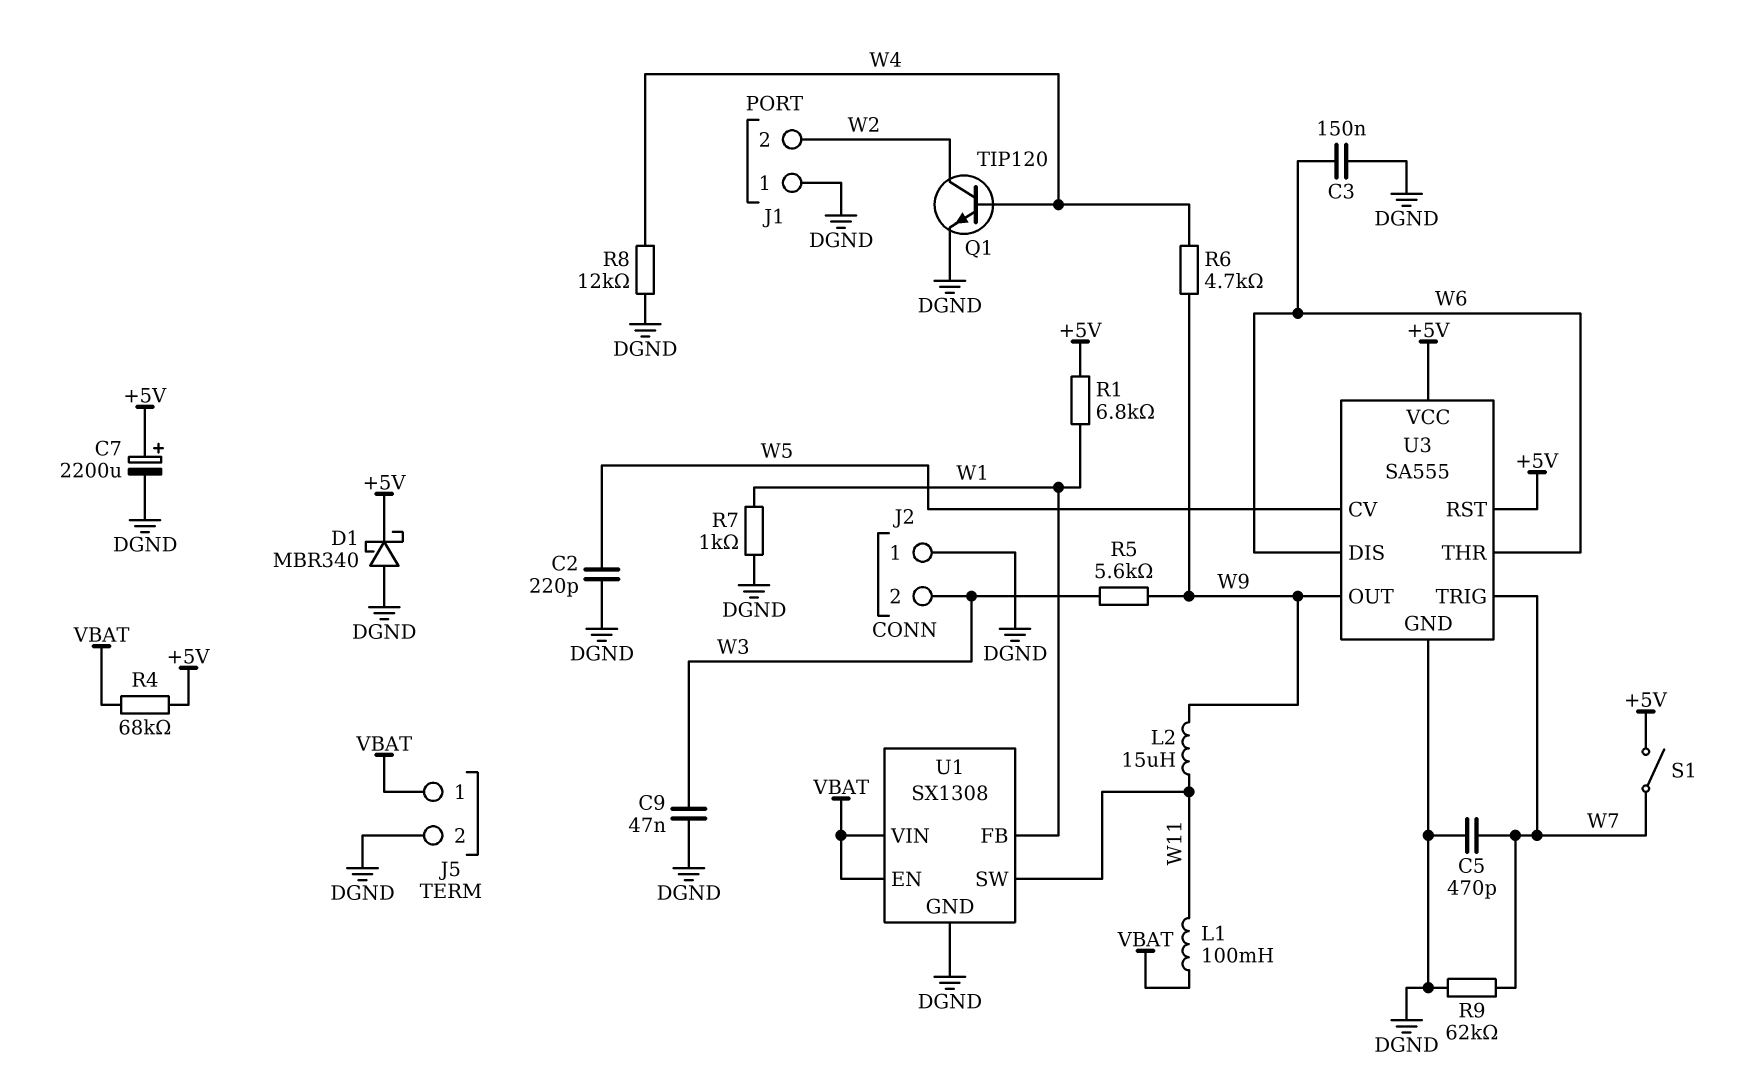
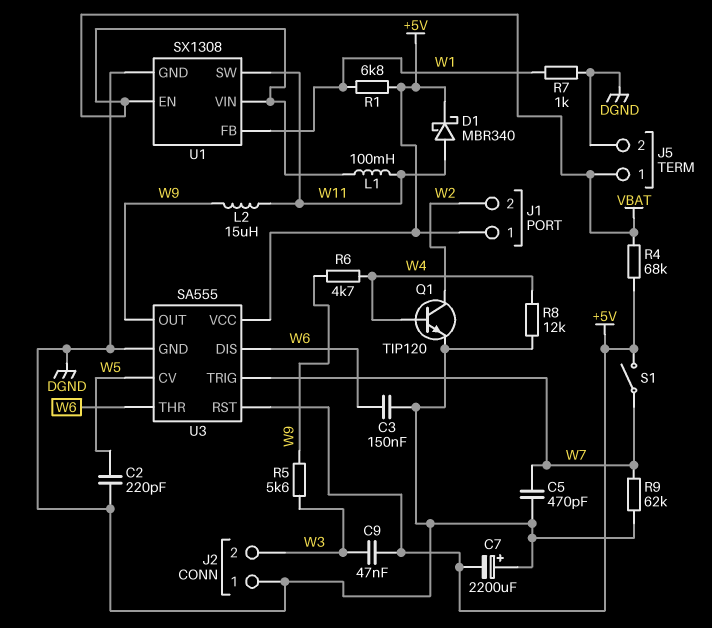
C7: 2200uF (plus +5V, minus DGND) -> 2200uF (plus DGND, minus +5V)
C9: 47nF (DGND, W3) -> 47nF (+5V, W3)
D1: schottky MBR340 (A DGND, K +5V) -> schottky MBR340 (A W11, K +5V)
J1 pin 1: DGND -> +5V

